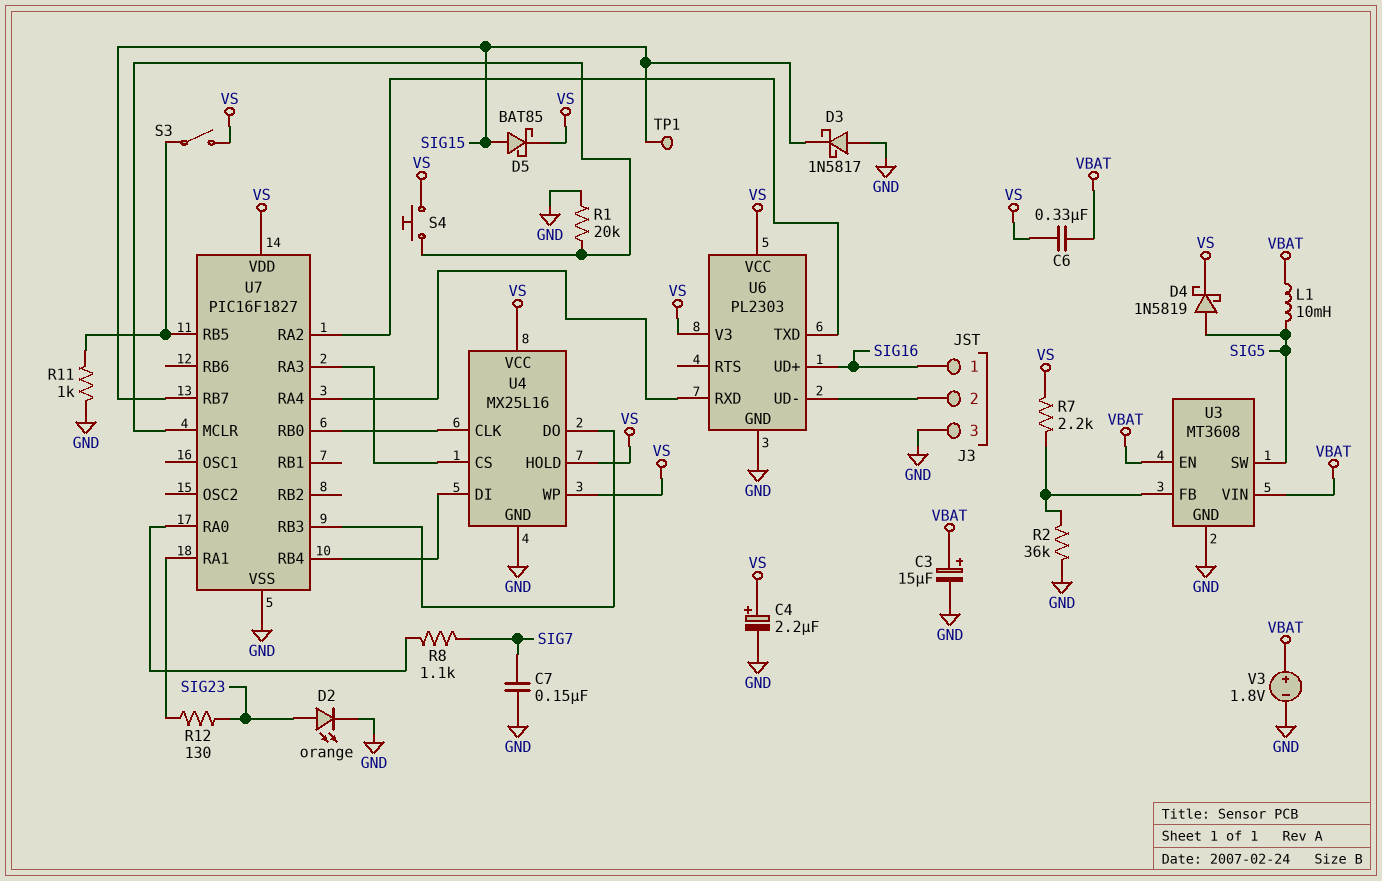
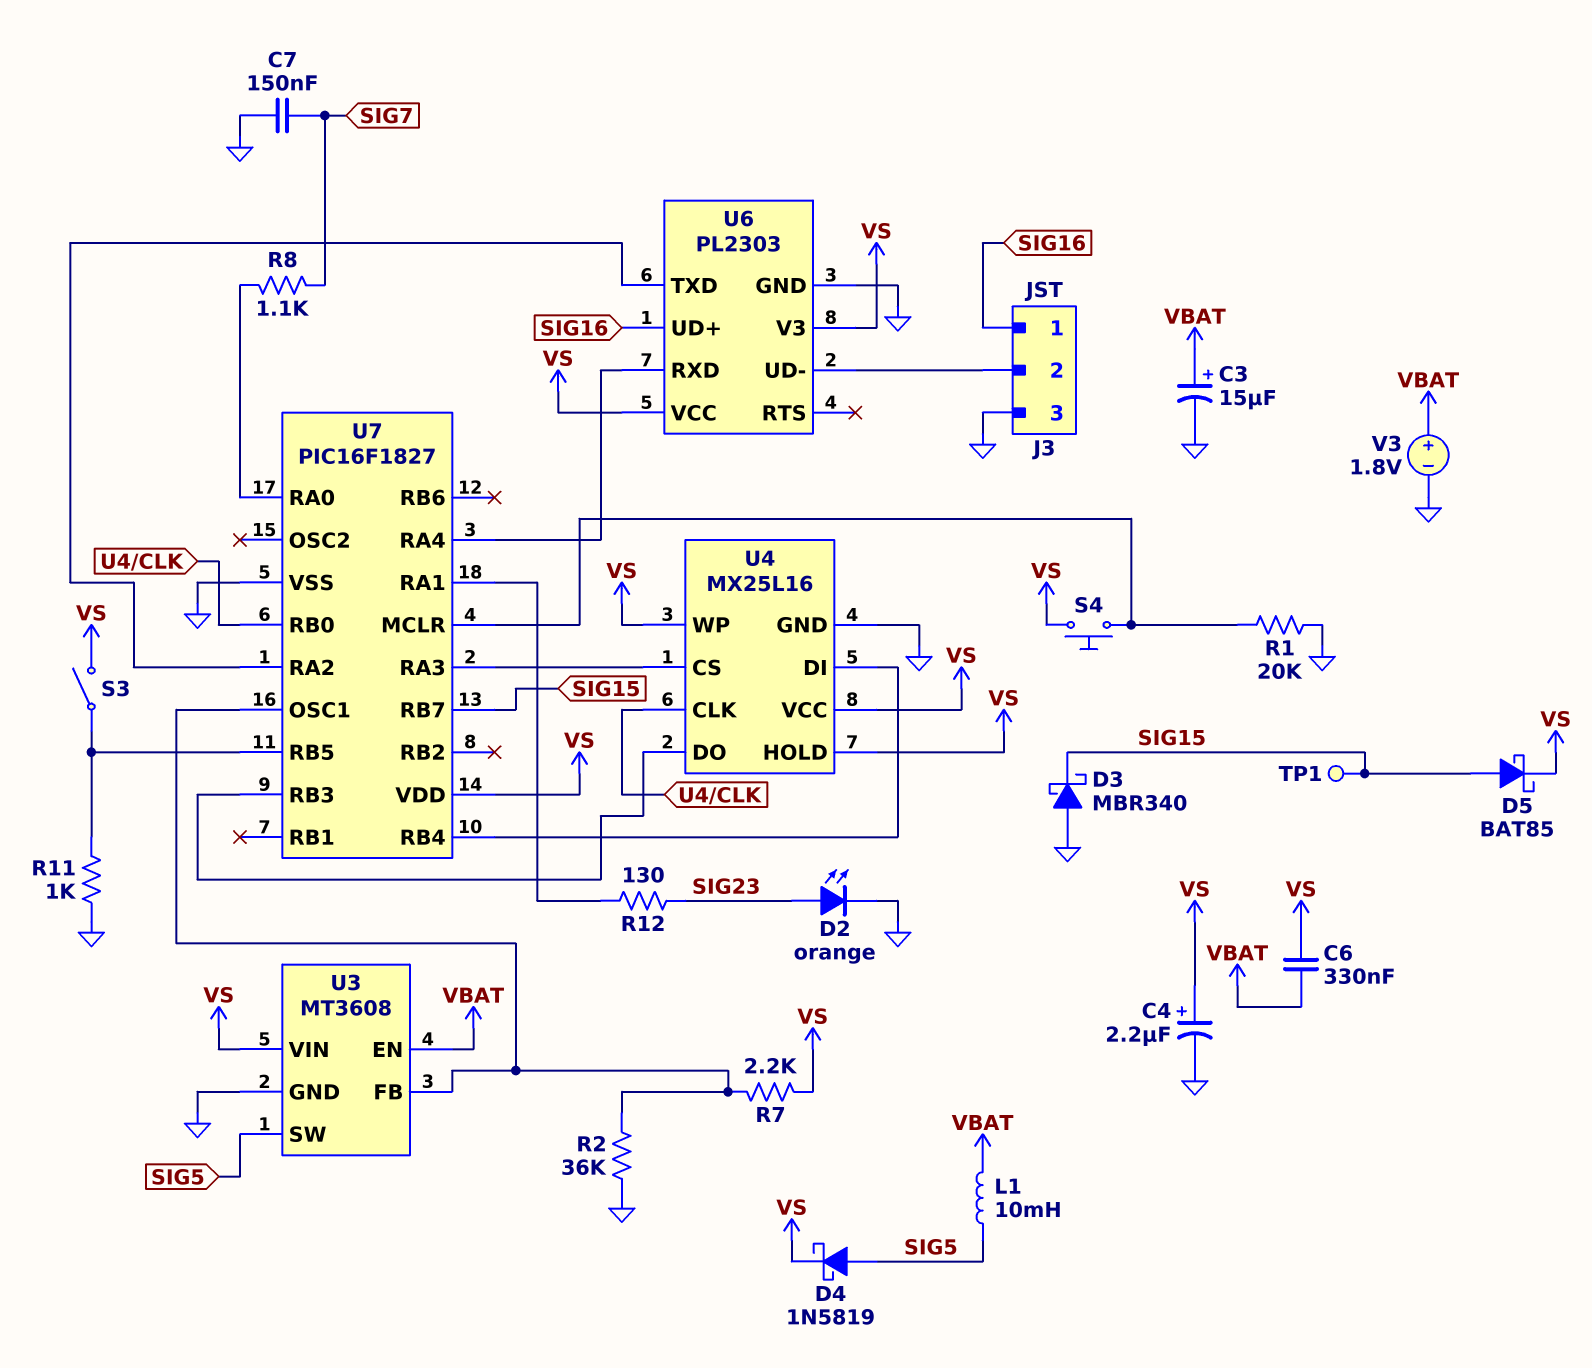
D3: schottky 1N5817 (A GND, K SIG15) -> schottky MBR340 (A GND, K SIG15)
U3 pin VIN: VBAT -> VS
U7 pin OSC1: none -> U3/FB

